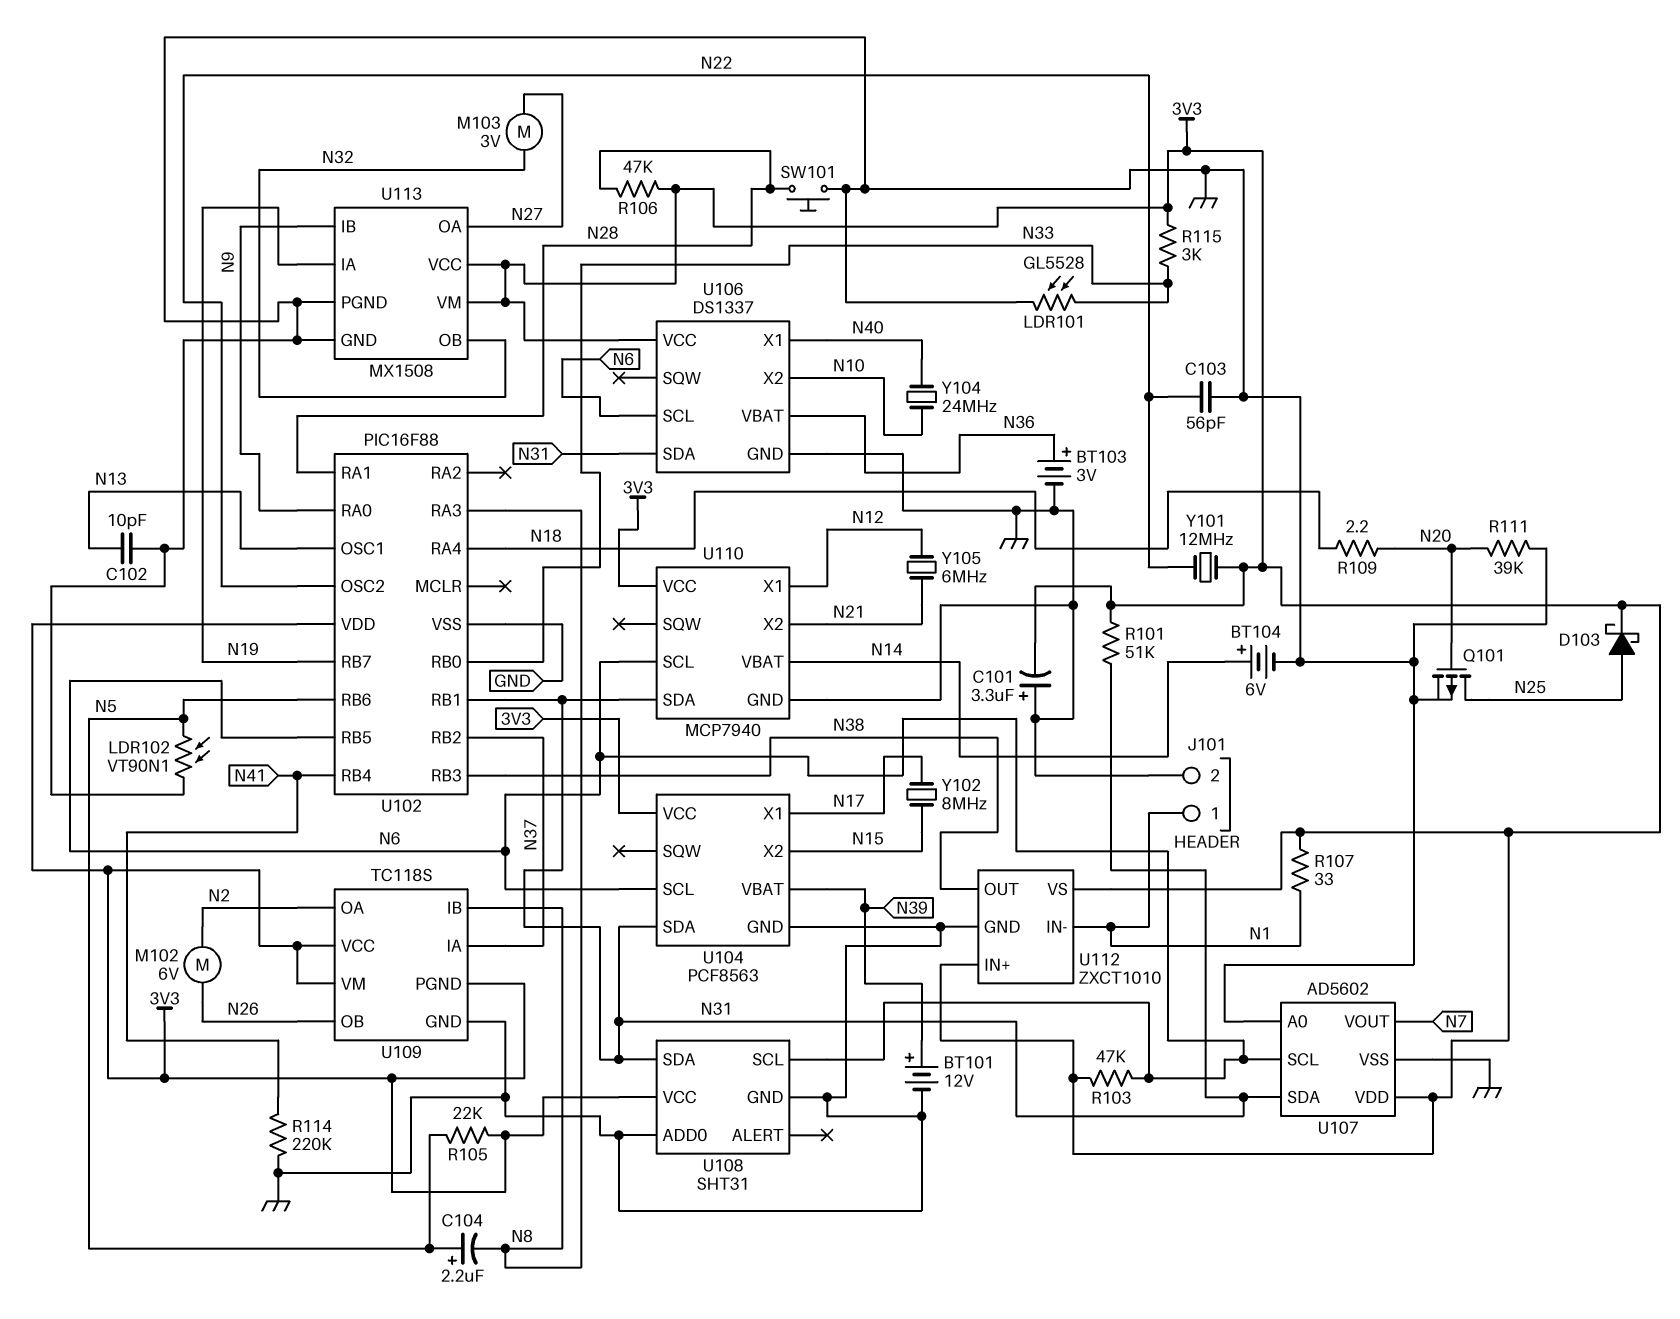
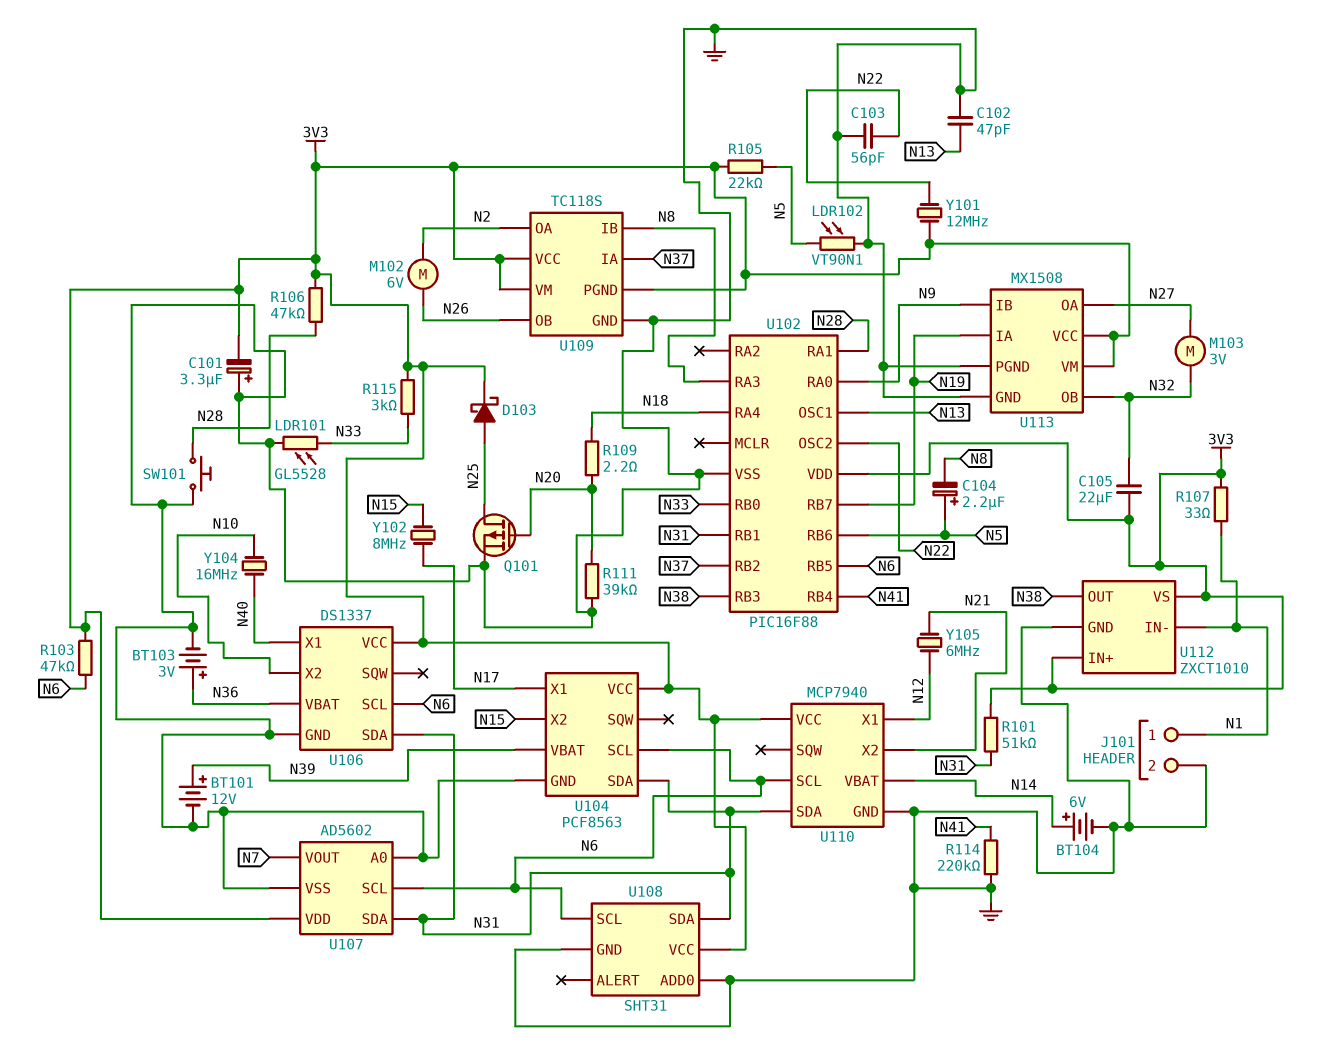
C102: 10pF (GND, N13) -> 47pF (GND, N13)
C105: none -> 22uF (3V3, N32)
Y104: 24MHz (N10, N40) -> 16MHz (N10, N40)

